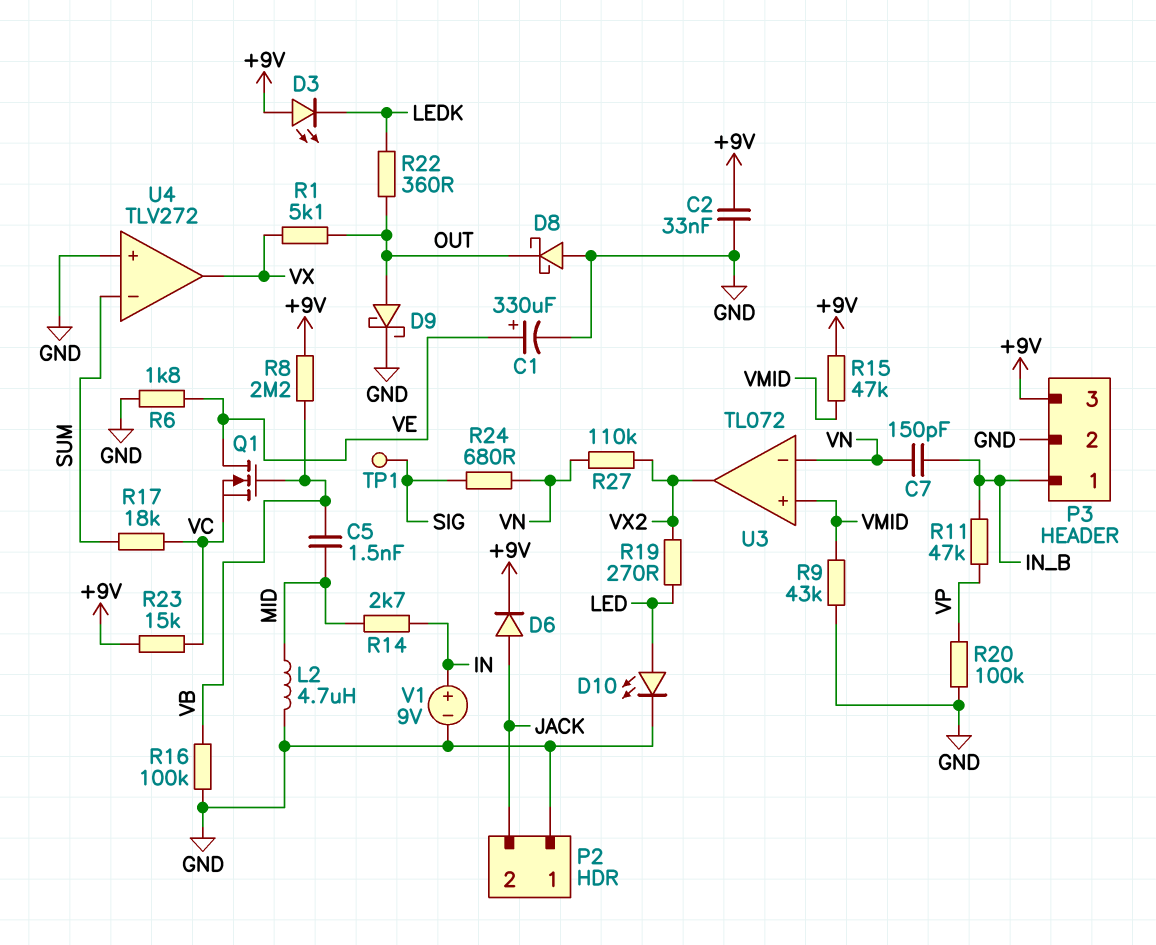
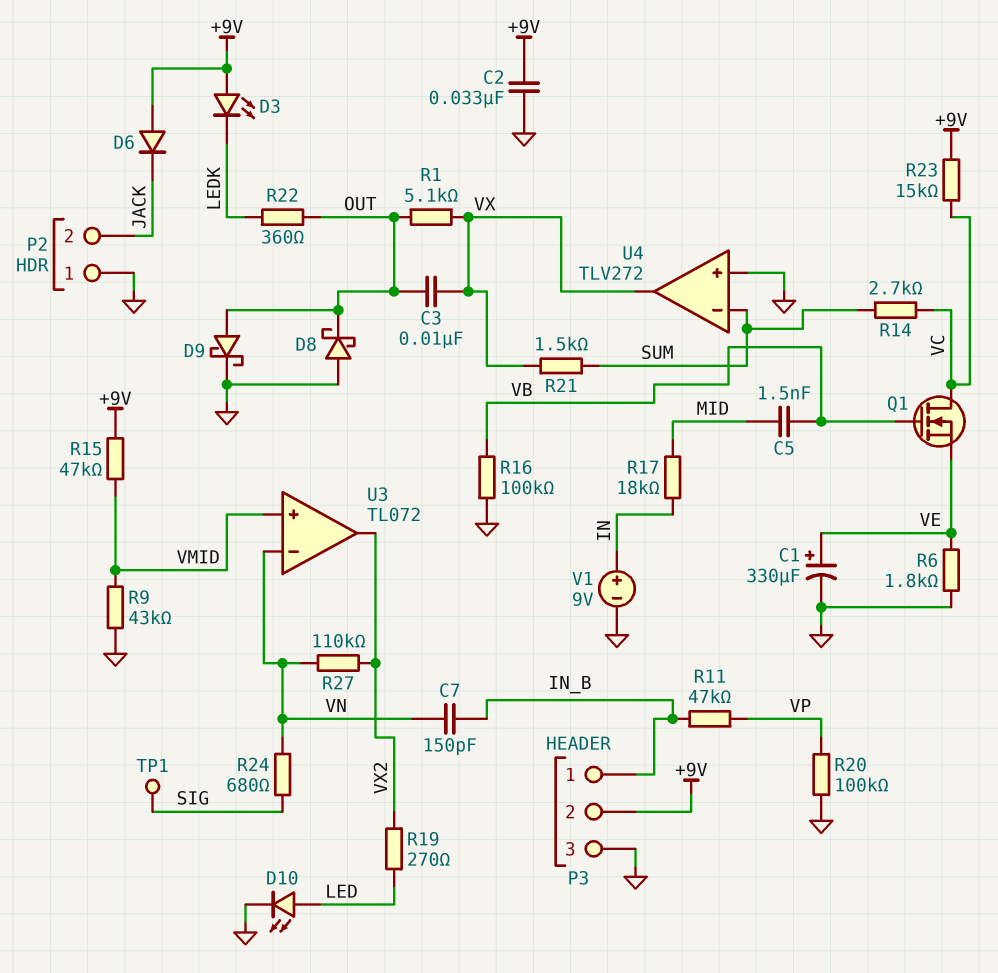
C3: none -> 10nF (OUT, VX)
D6: diode (A JACK, K +9V) -> diode (A +9V, K JACK)
L2: 4.7uH (GND, MID) -> none
P3 pin 2: GND -> +9V
P3 pin 3: +9V -> GND
Q1: NMOS (G VB, D VE, S VC) -> NMOS (G VB, D VC, S VE)
R8: 2.2M (+9V, VB) -> none
R14: 2.7k (IN, MID) -> 2.7k (SUM, VC)
R17: 18k (SUM, VC) -> 18k (IN, MID)
R21: none -> 1.5k (SUM, VX)

